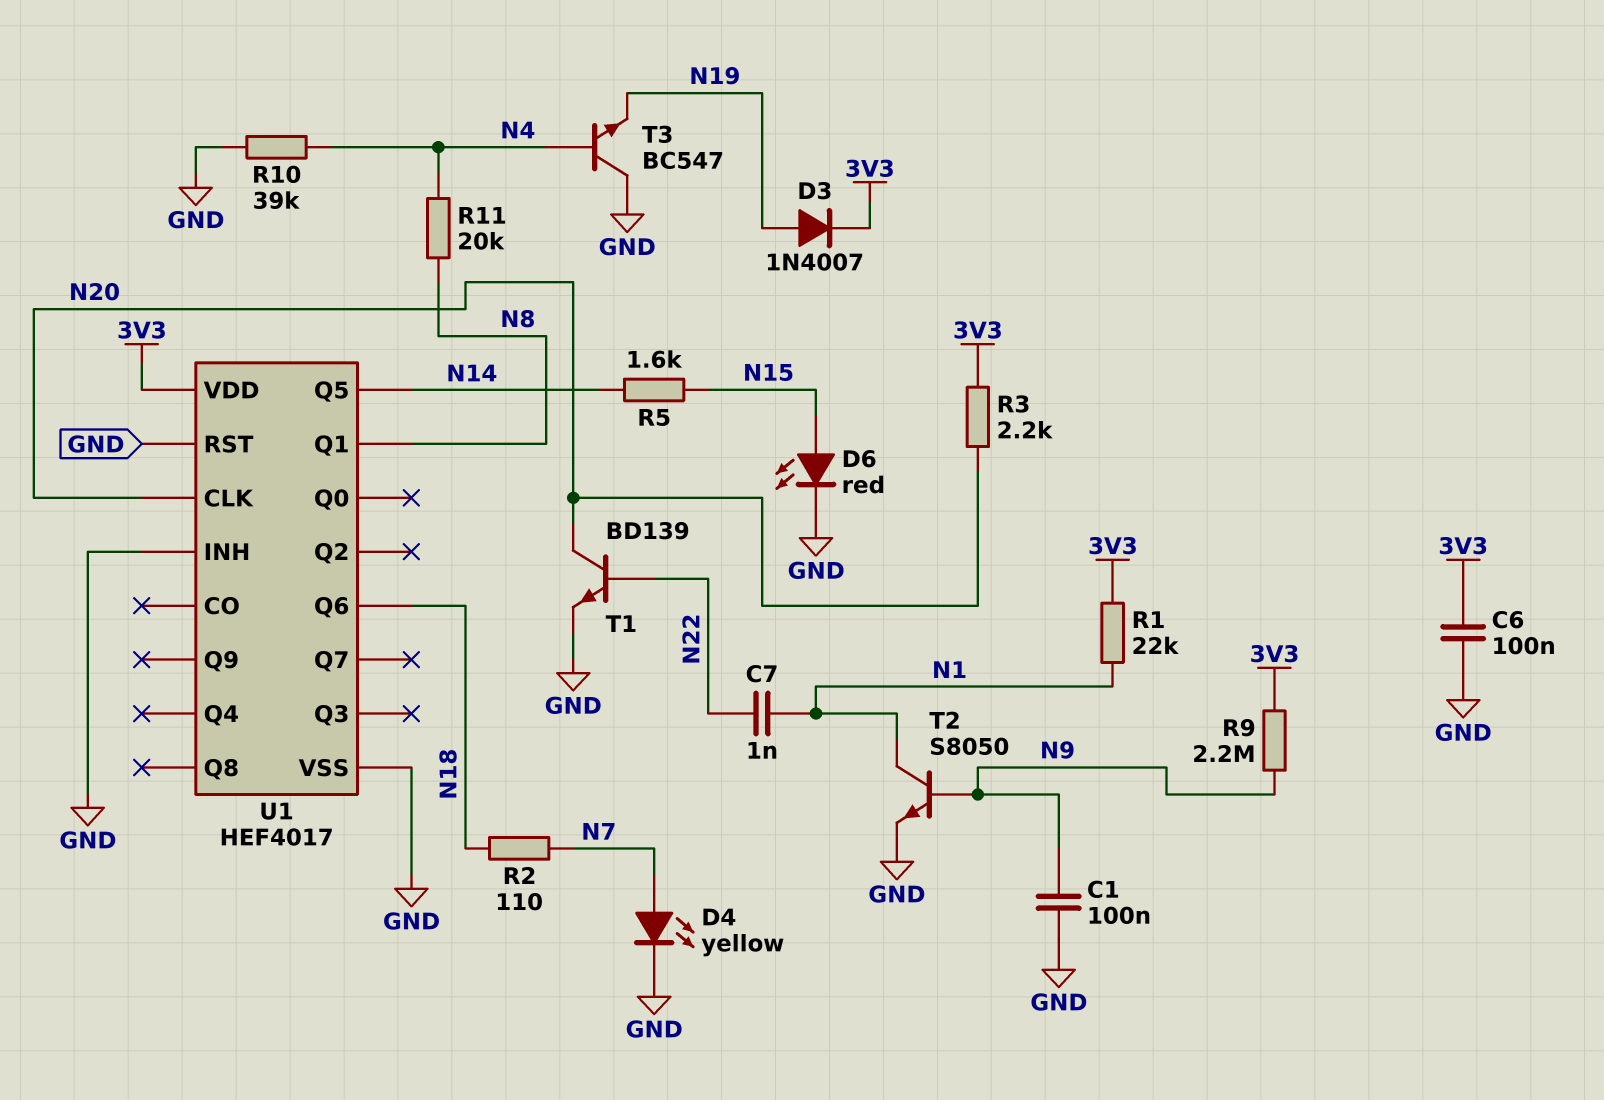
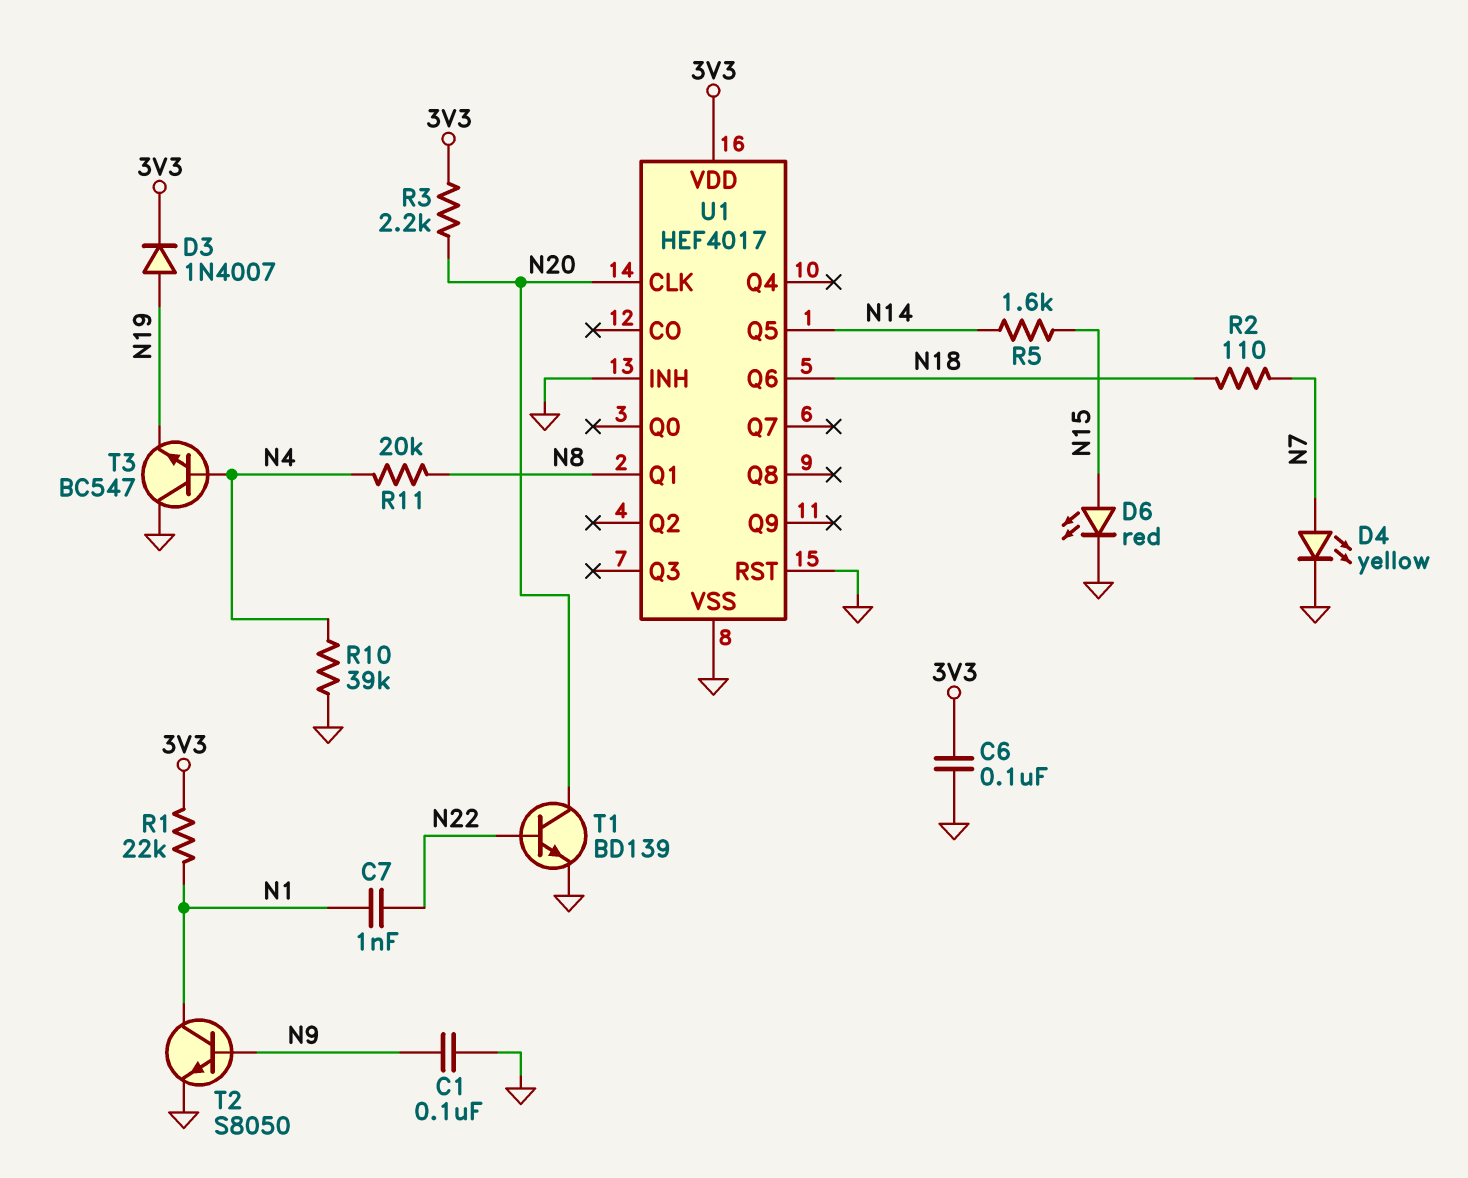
R9: 2.2M (3V3, N9) -> none

